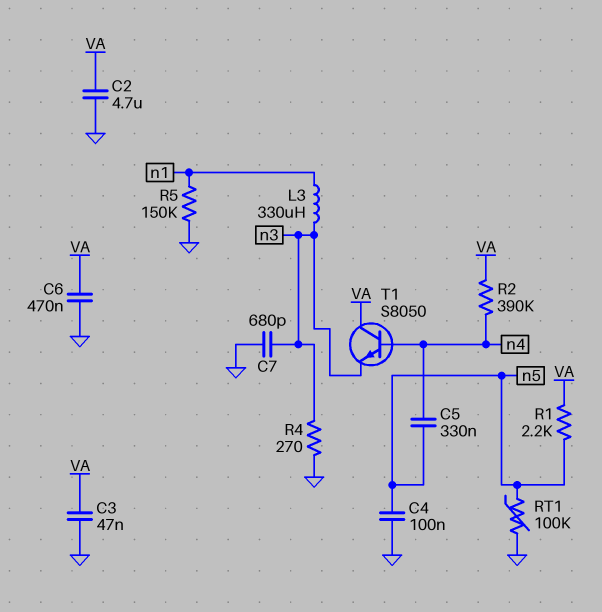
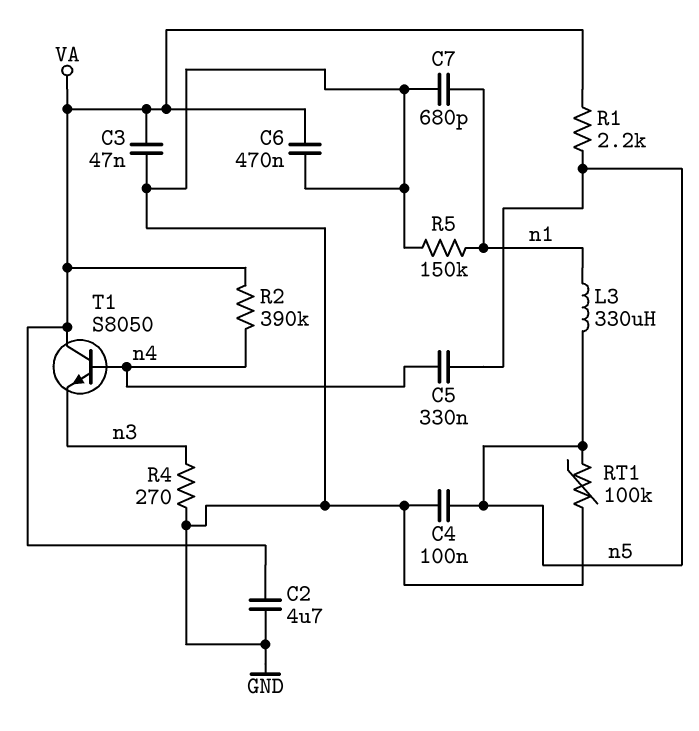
C7: 680pF (GND, n3) -> 680pF (GND, n1)
L3: 330uH (n1, n3) -> 330uH (n1, n5)

